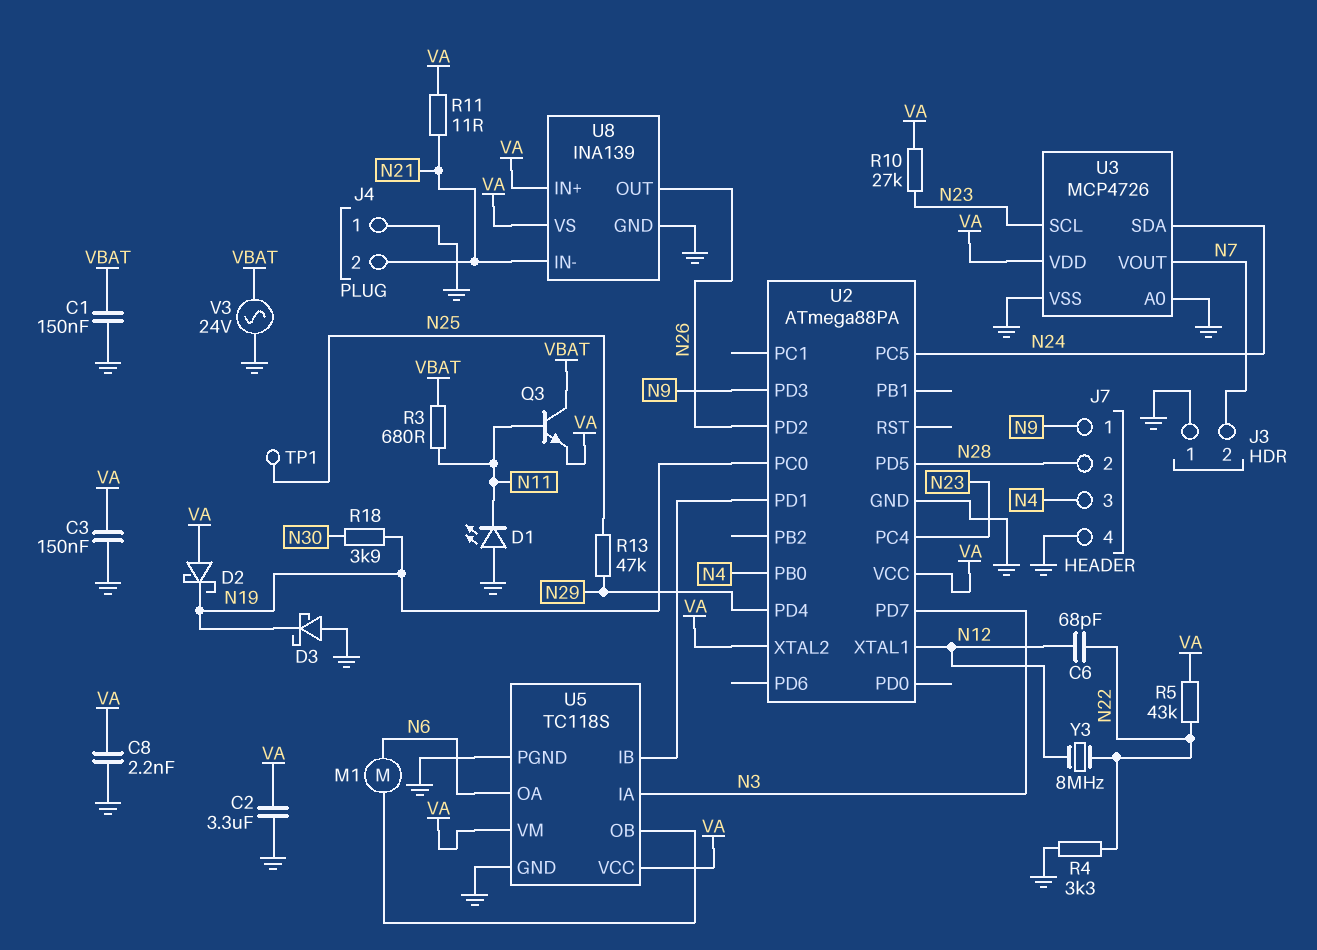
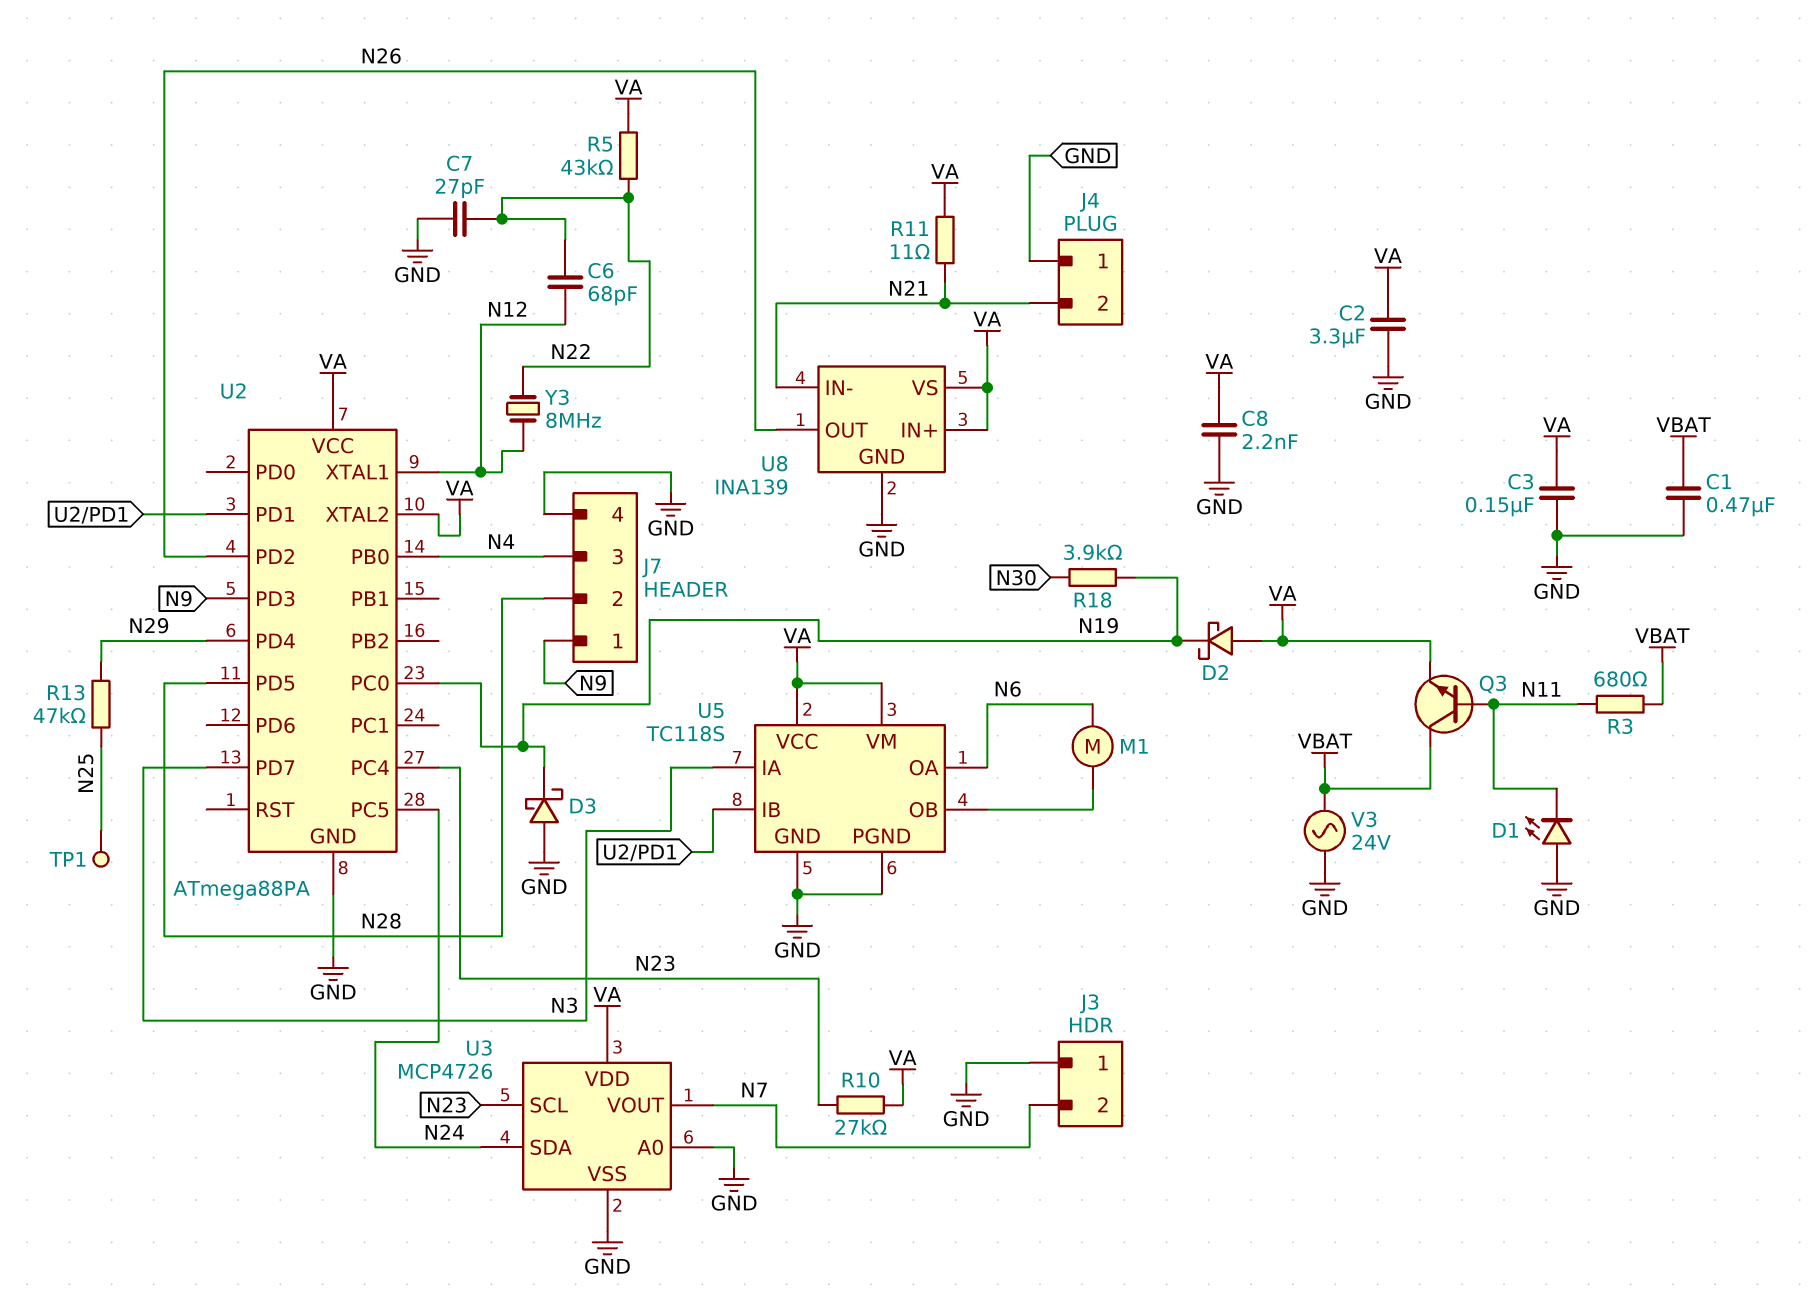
C1: 150nF (GND, VBAT) -> 470nF (GND, VBAT)
C7: none -> 27pF (GND, N22)
R4: 3.3k (GND, N22) -> none

